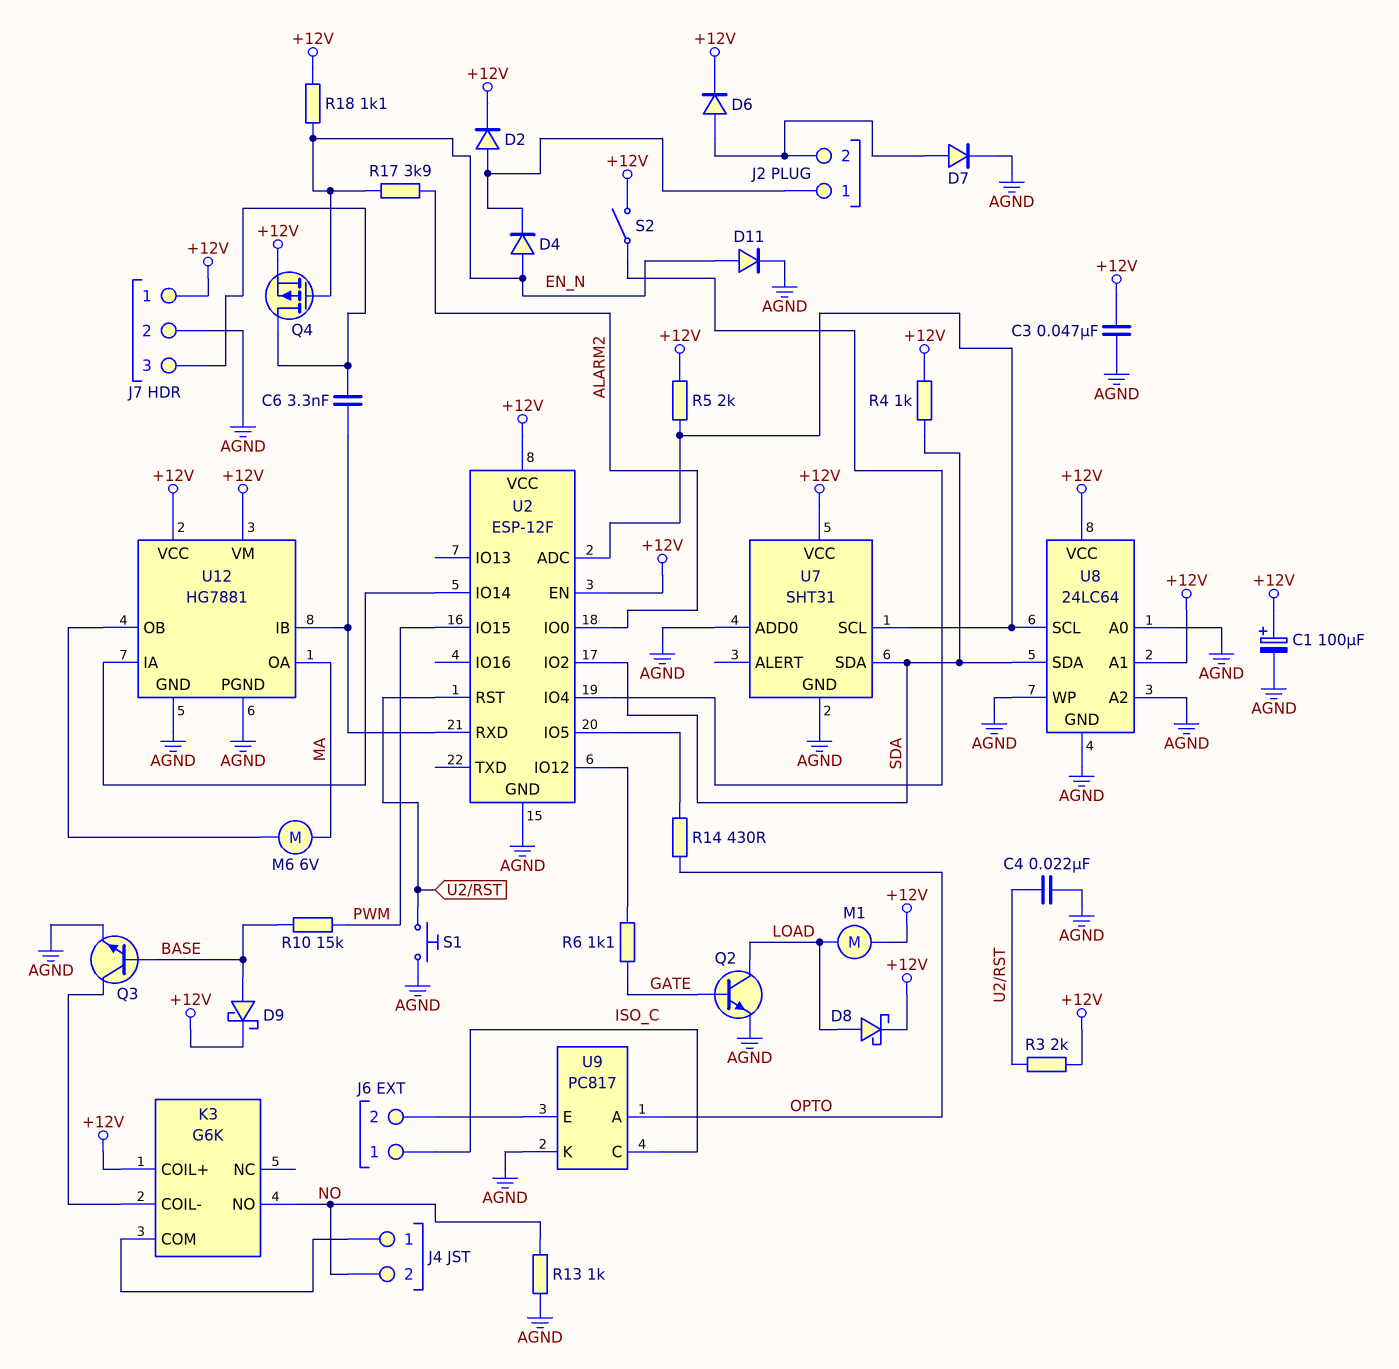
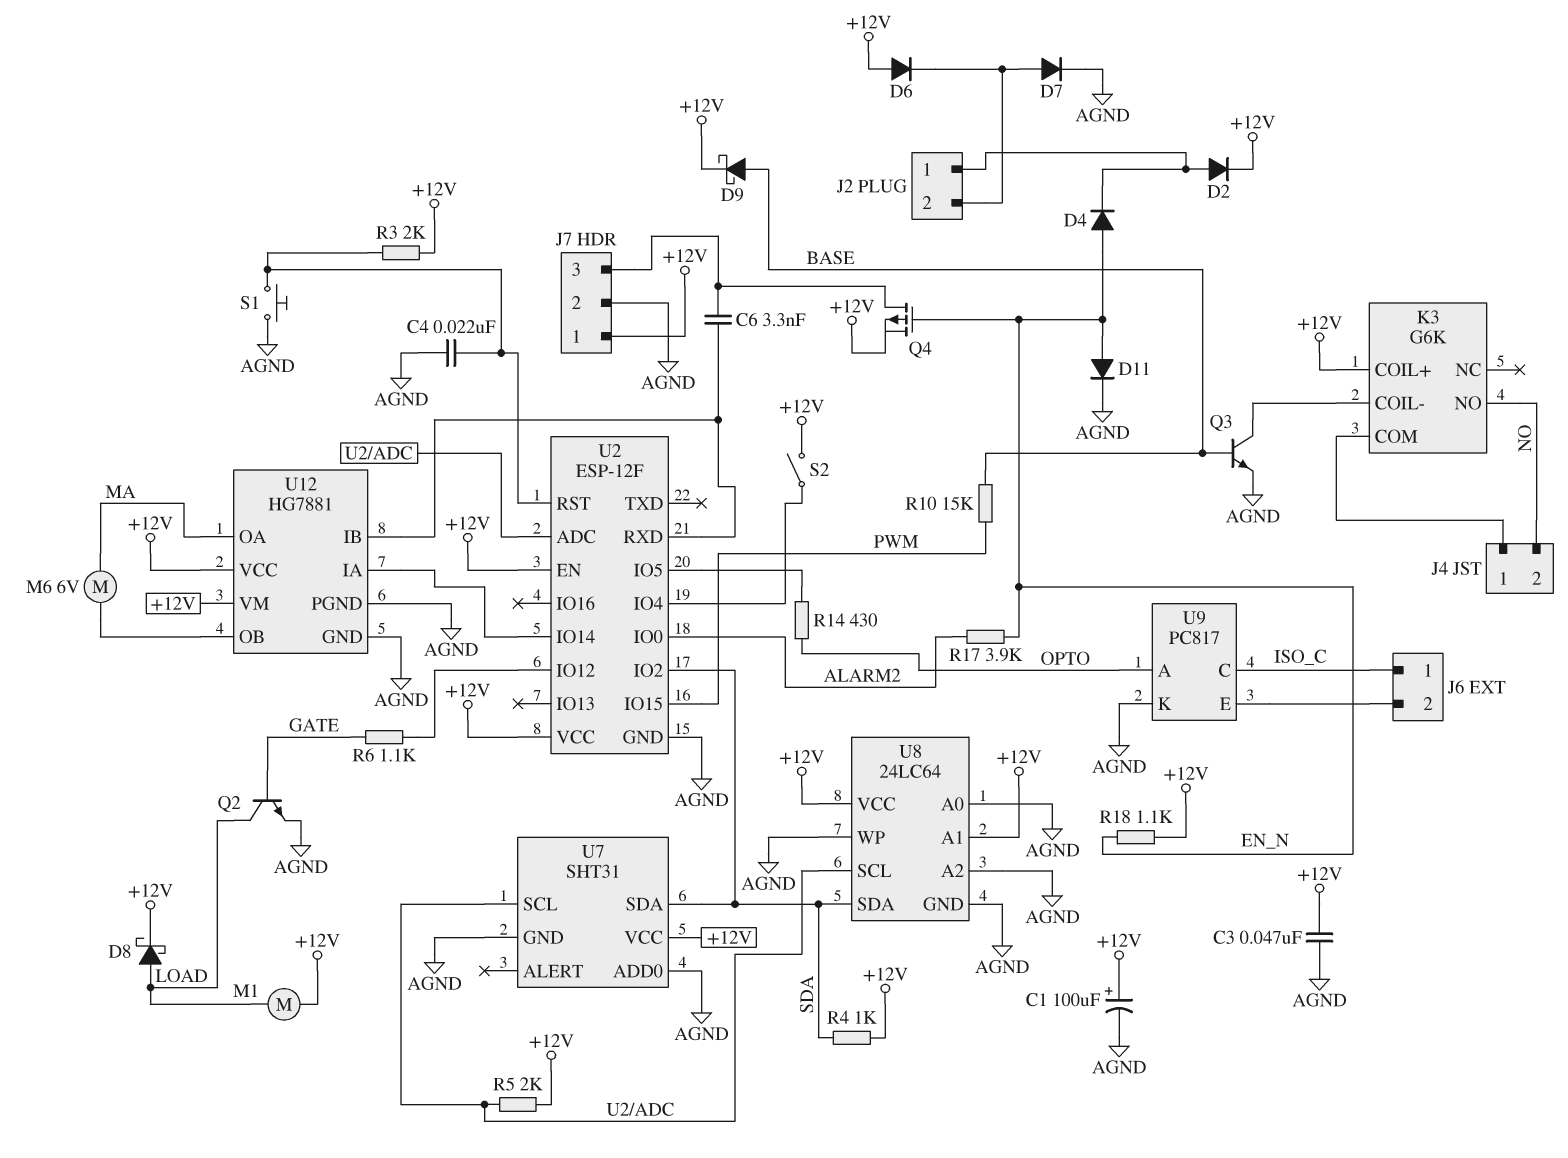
D6: diode (A J2/2, K +12V) -> diode (A +12V, K J2/2)
R13: 1k (AGND, NO) -> none

